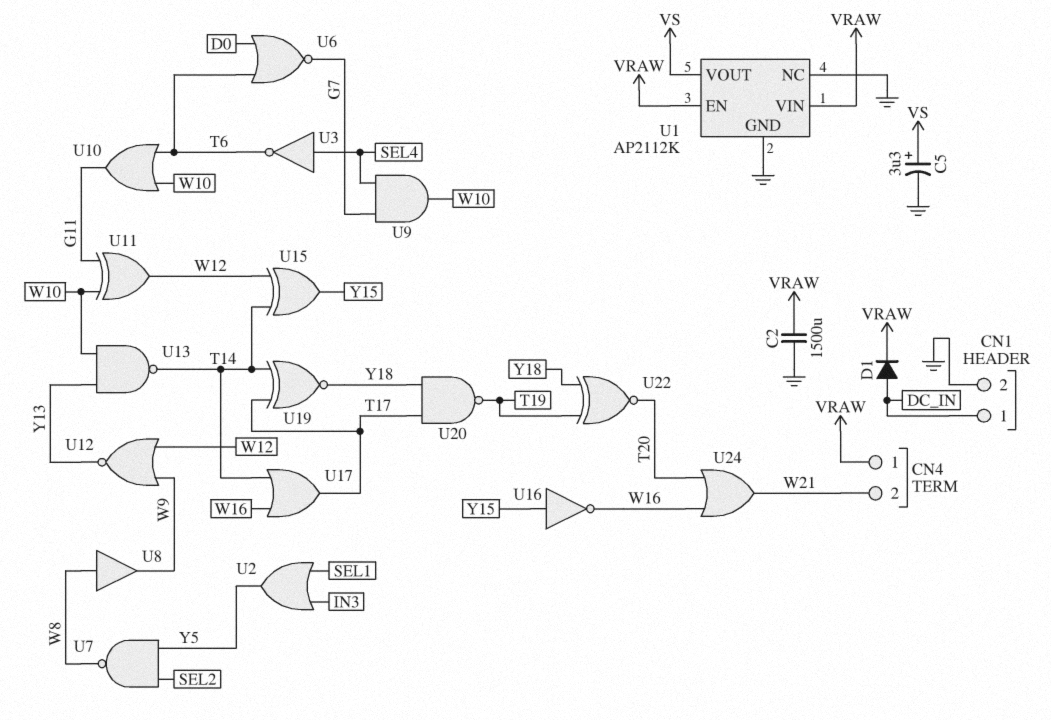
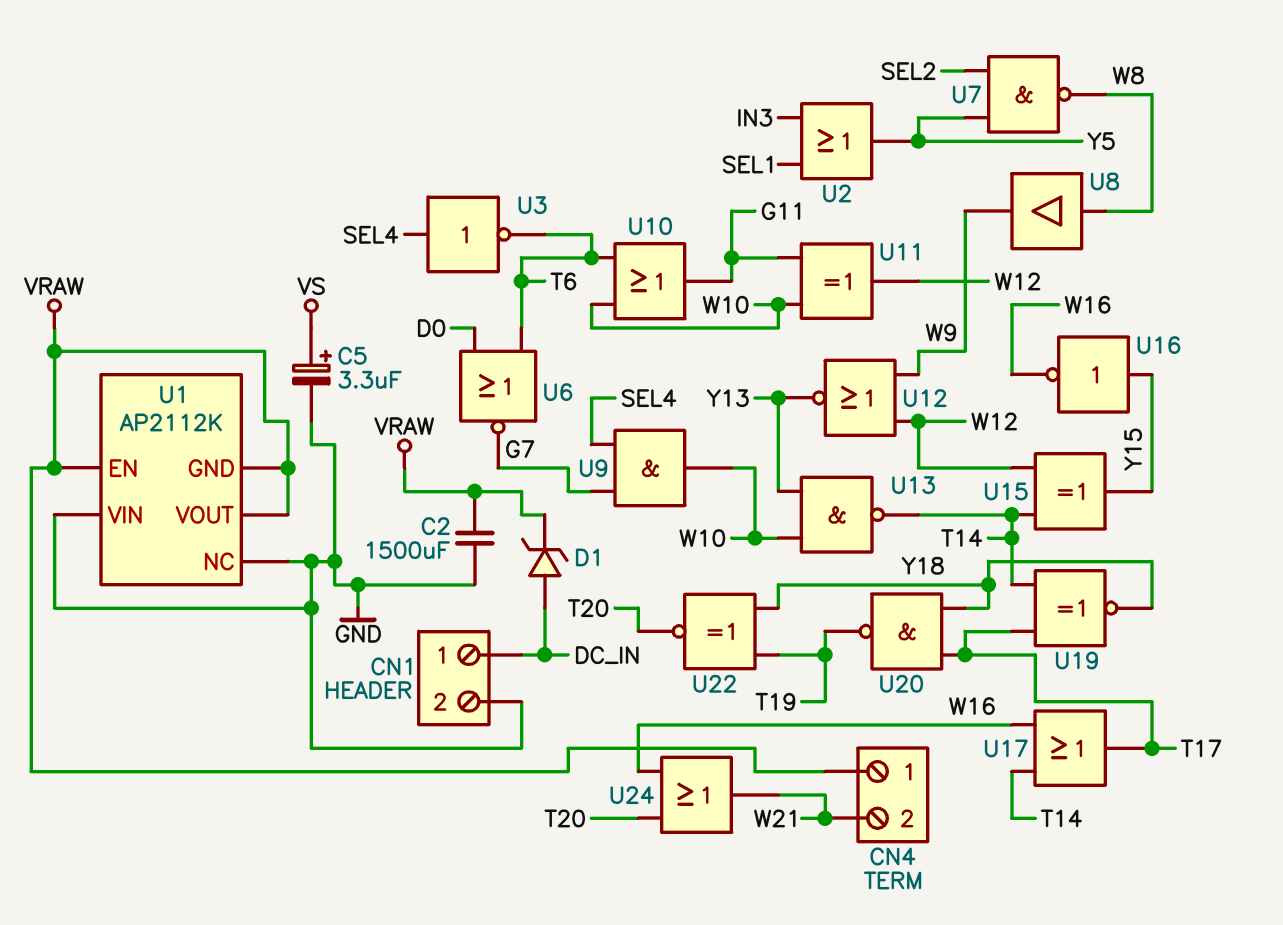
D1: diode (A DC_IN, K VRAW) -> zener (A DC_IN, K VRAW)
U1 pin GND: GND -> VRAW
U1 pin VIN: VRAW -> GND
U1 pin VOUT: VS -> VRAW

